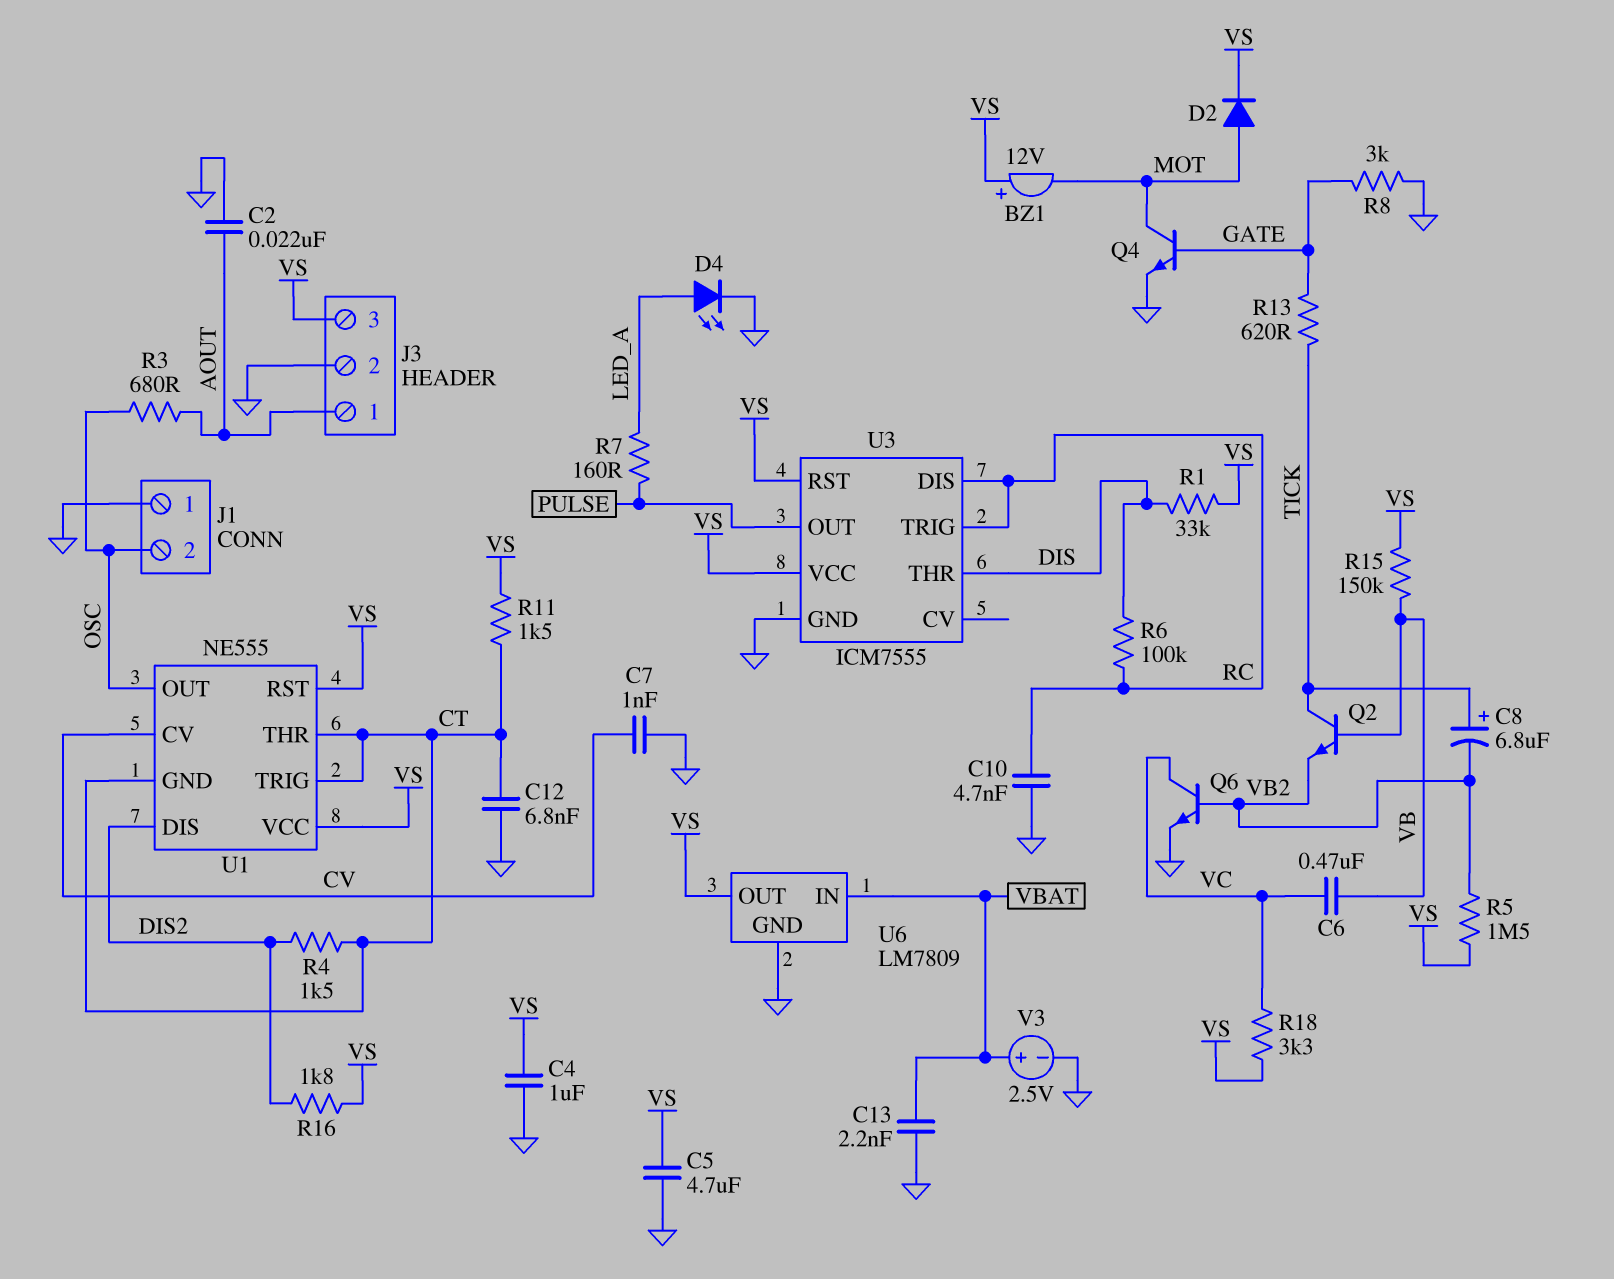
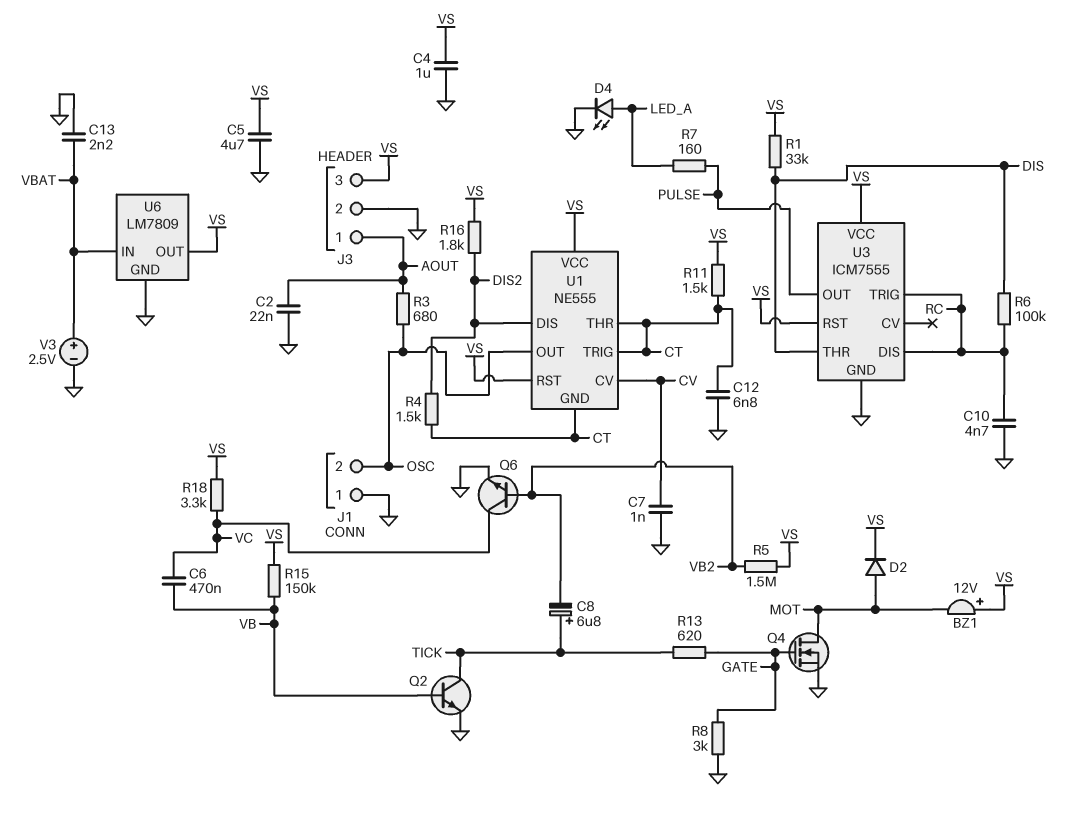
Q2: NPN (B VB, C TICK, E VB2) -> NPN (B VB, C TICK, E GND)
Q4: NPN (B GATE, C MOT, E GND) -> NMOS (G GATE, D MOT, S GND)

